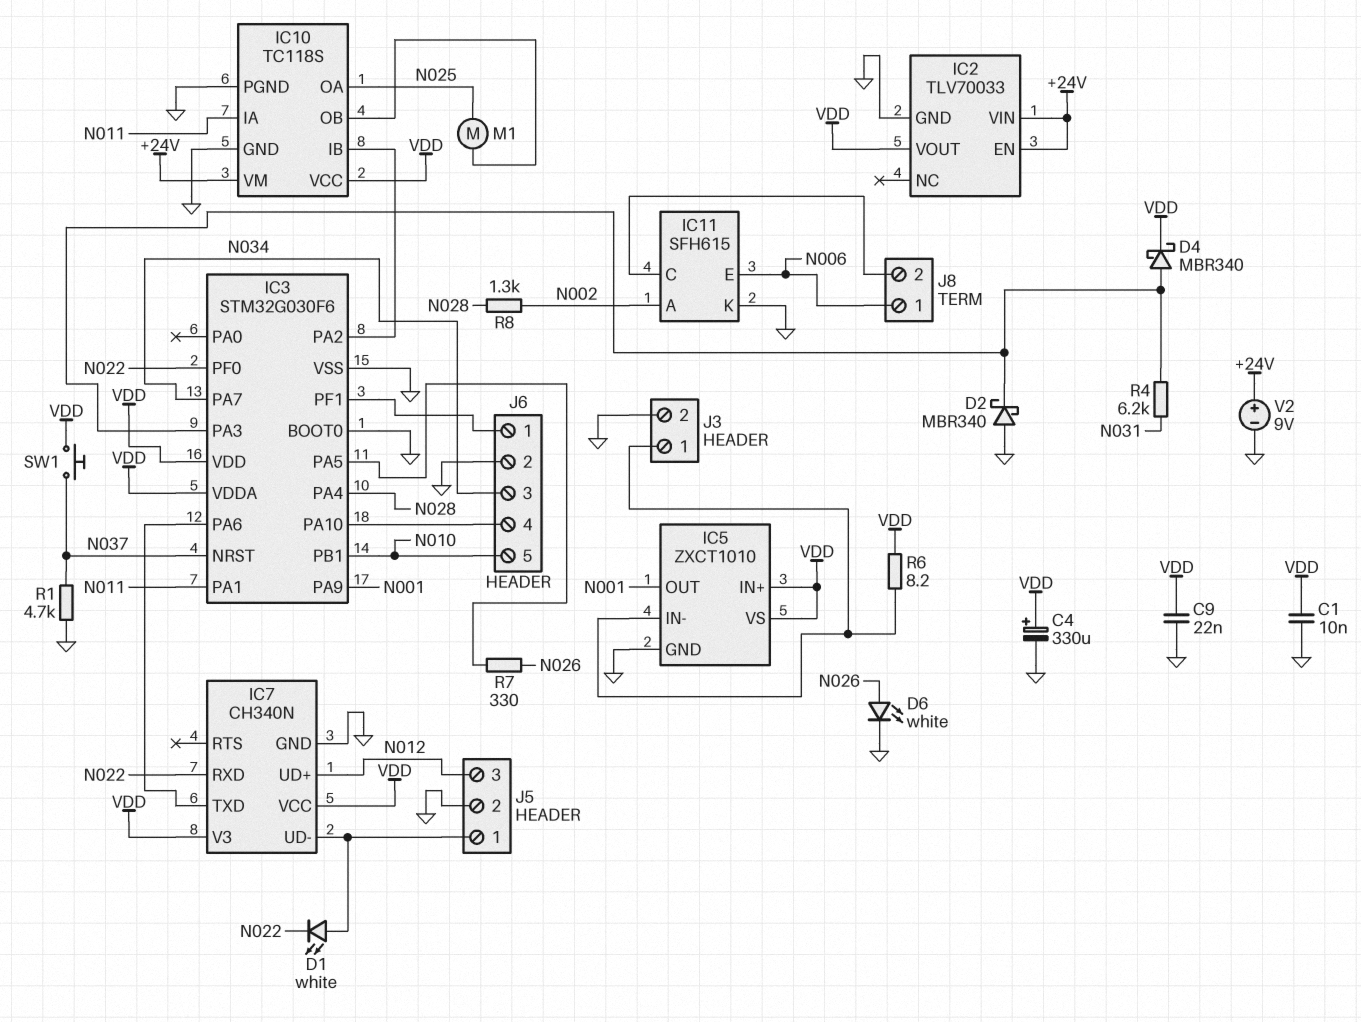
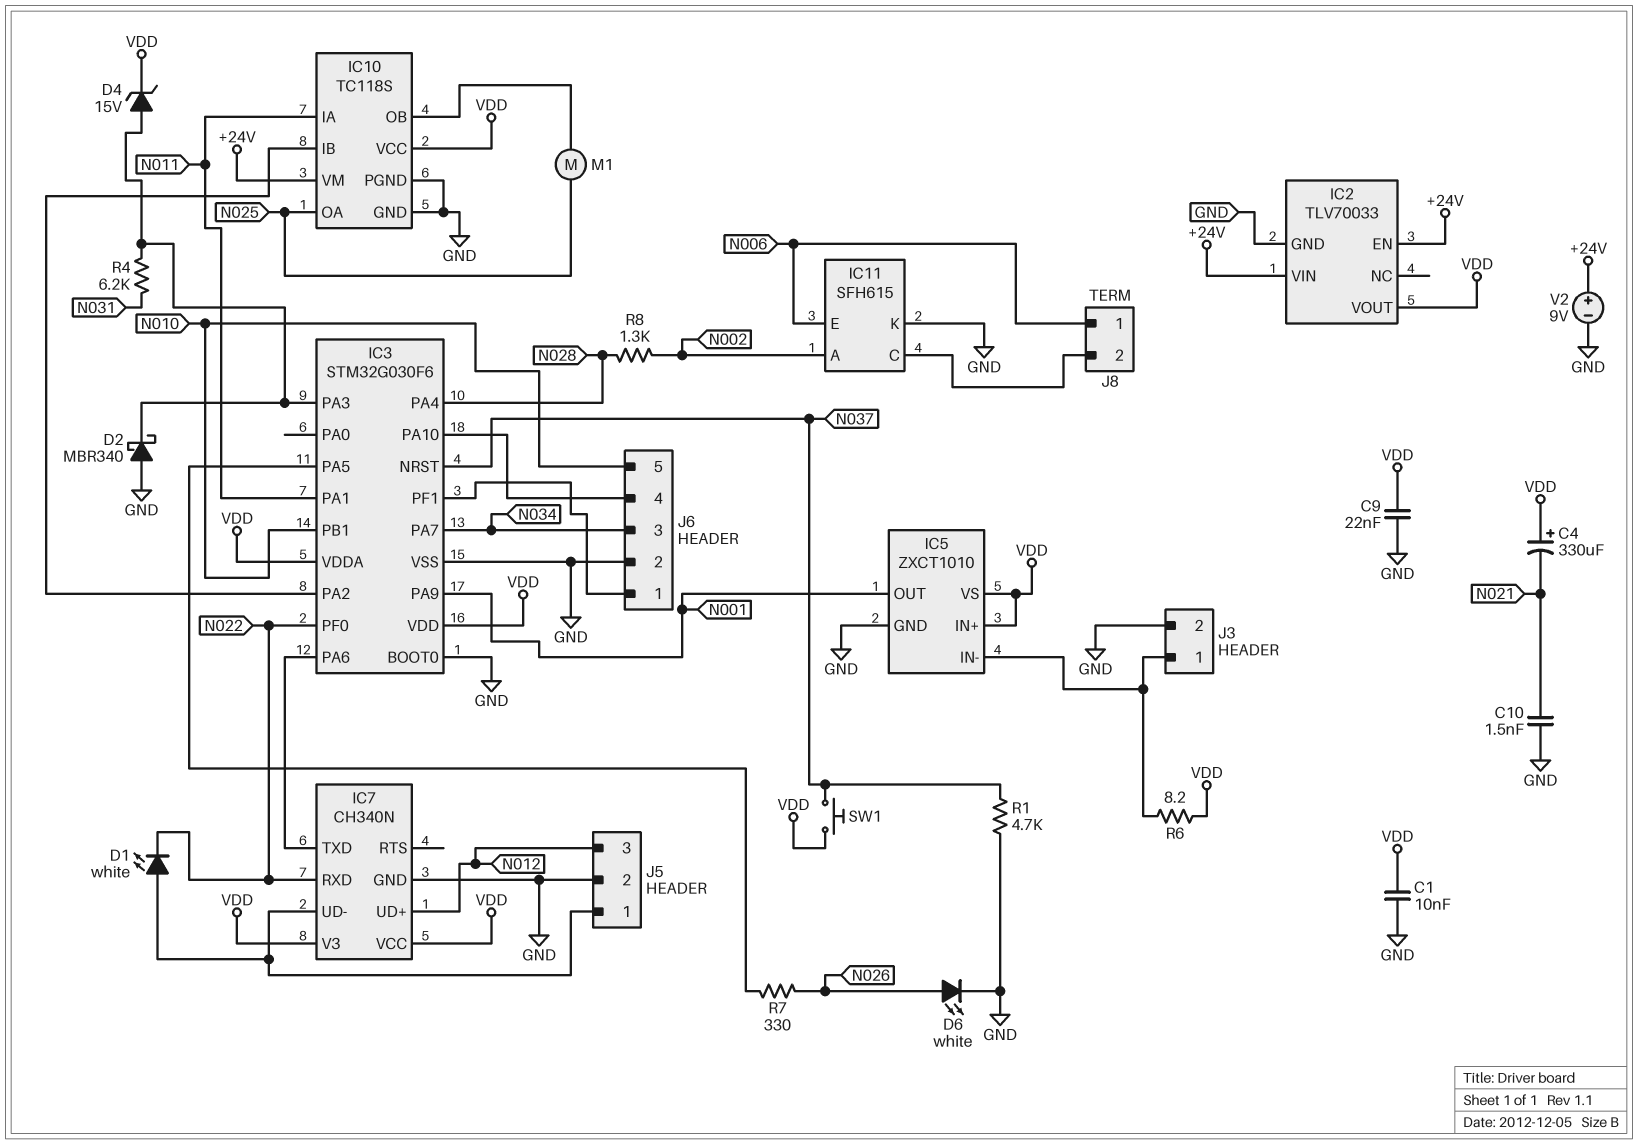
C4: 330uF (plus VDD, minus GND) -> 330uF (plus VDD, minus N021)
C10: none -> 1.5nF (GND, N021)
D4: schottky MBR340 (A IC3/PA3, K VDD) -> zener 15V (A IC3/PA3, K VDD)

